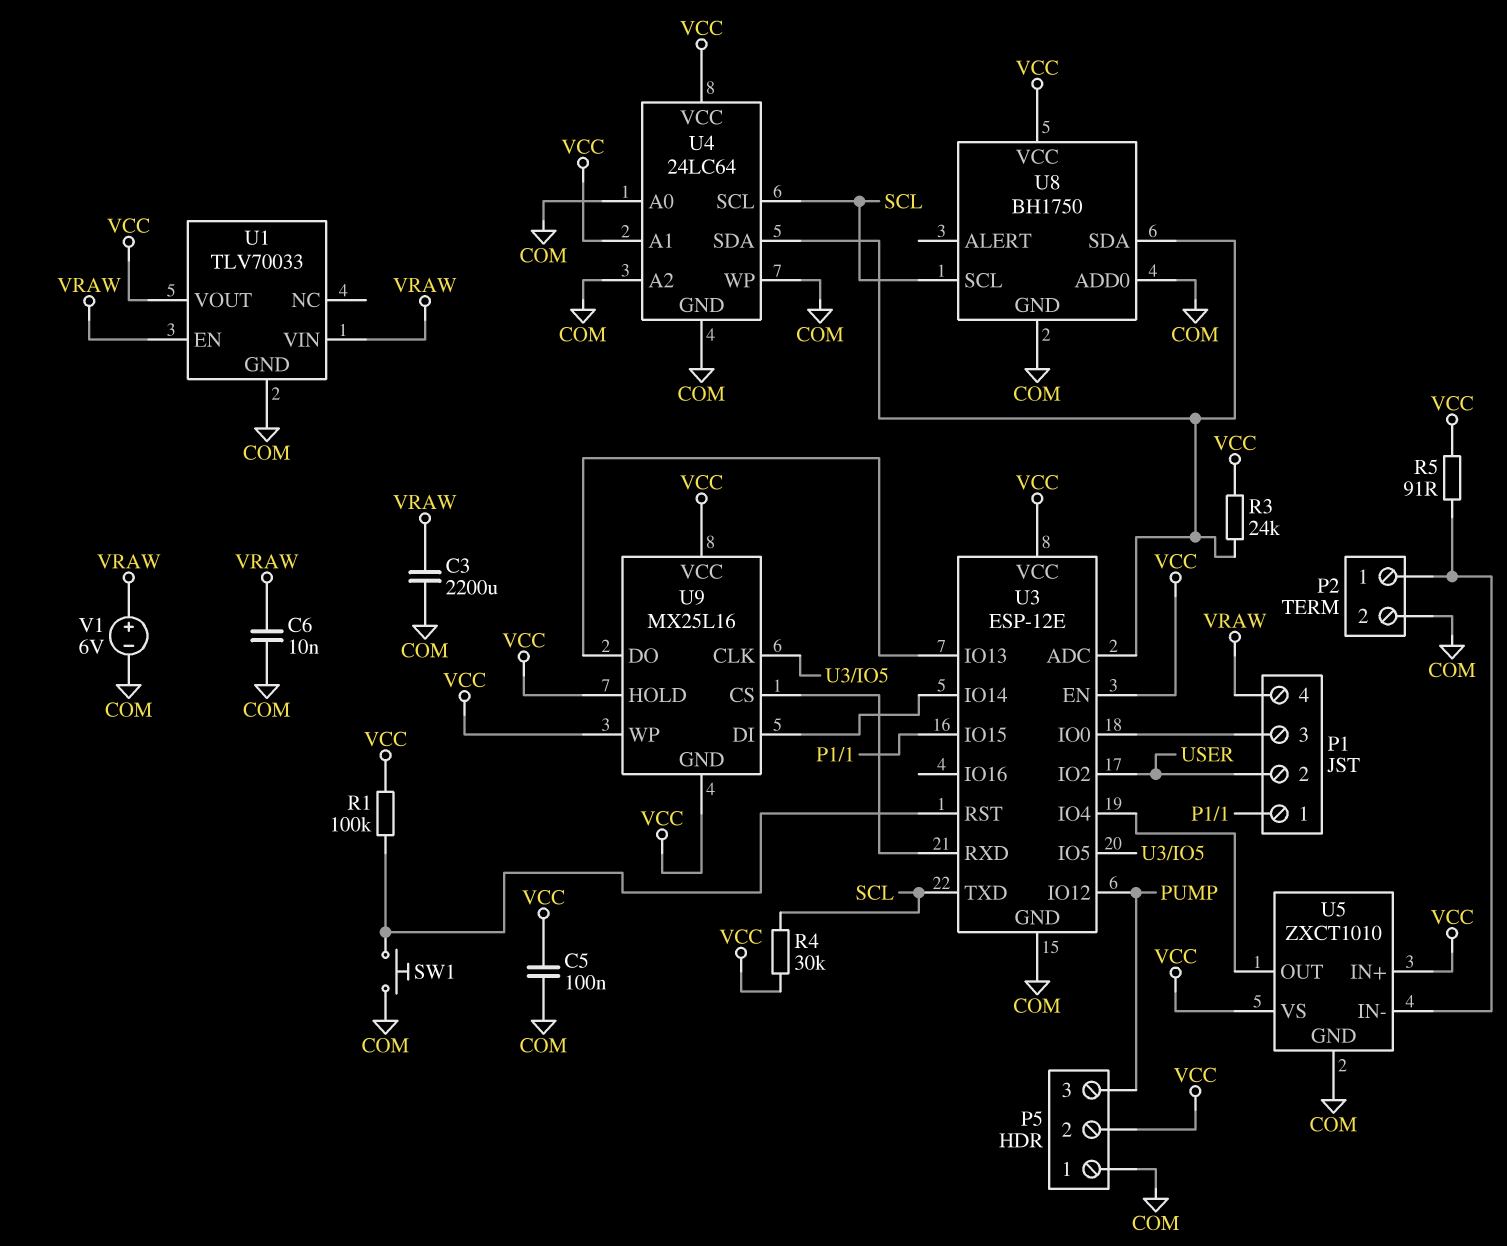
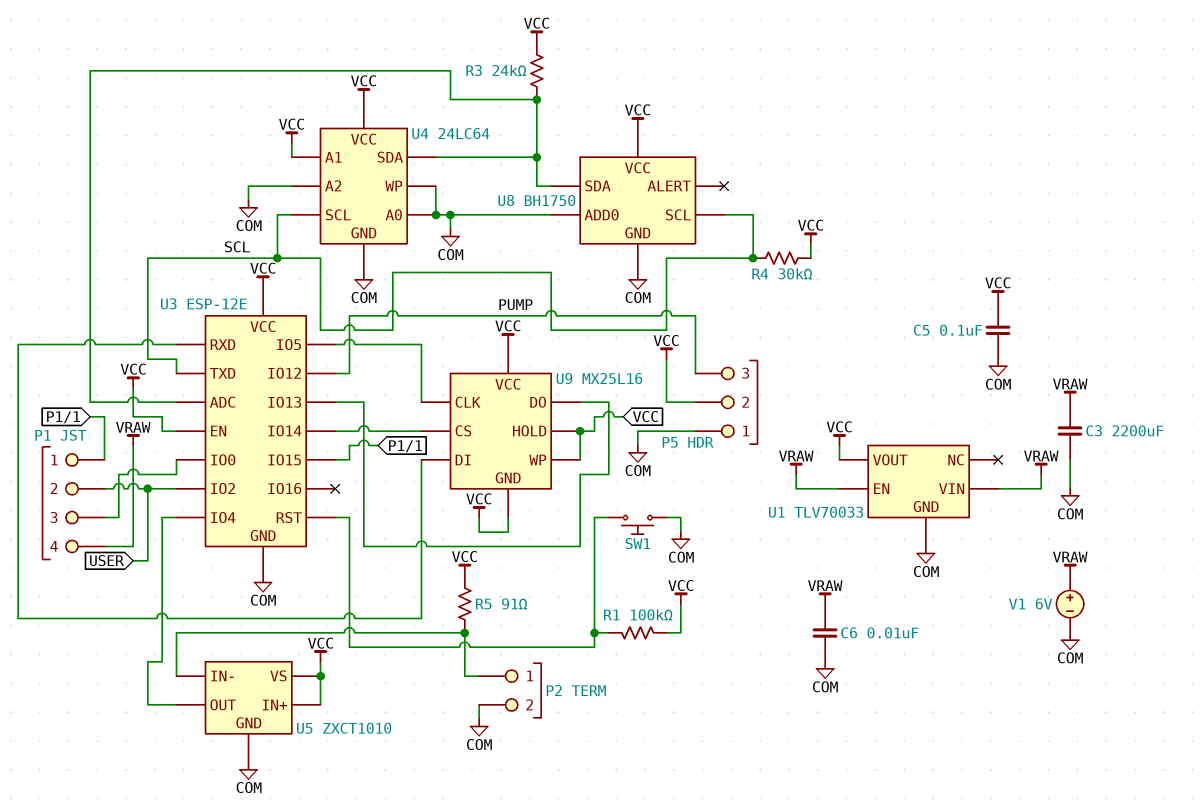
U9 pin CS: U3/RXD -> U3/IO14
U9 pin DI: U3/IO14 -> U3/RXD

